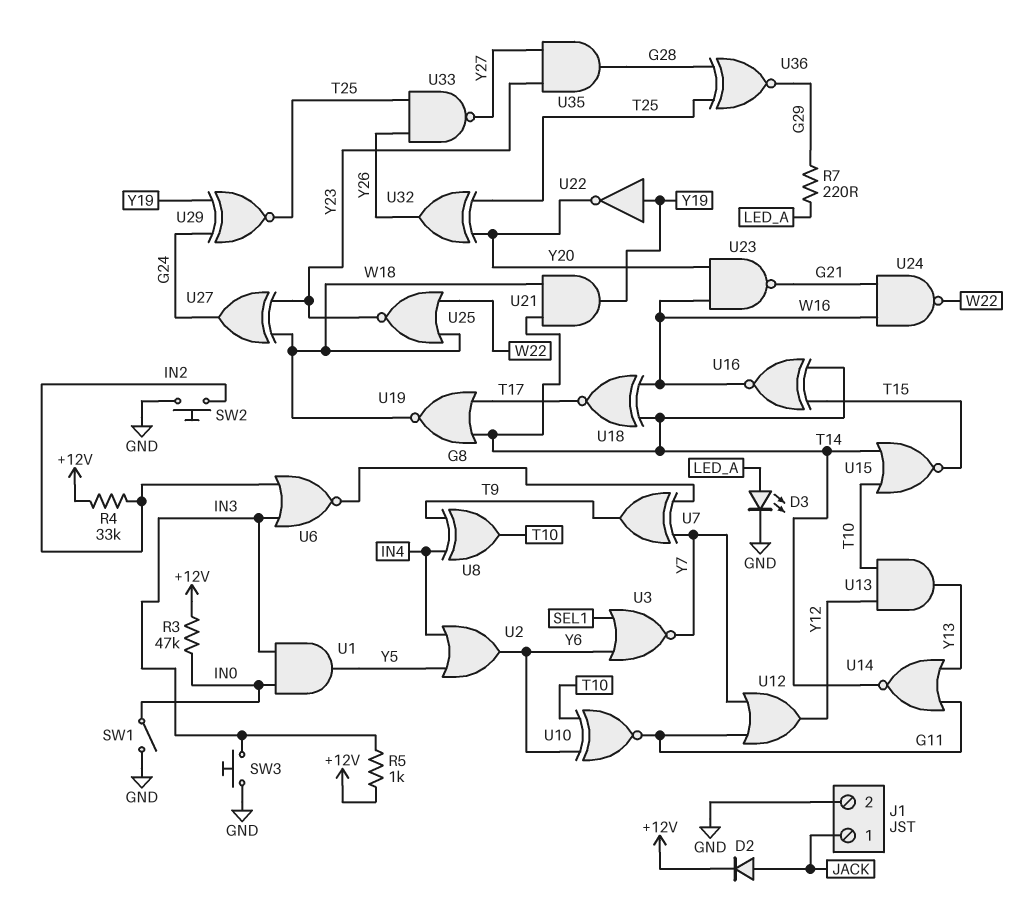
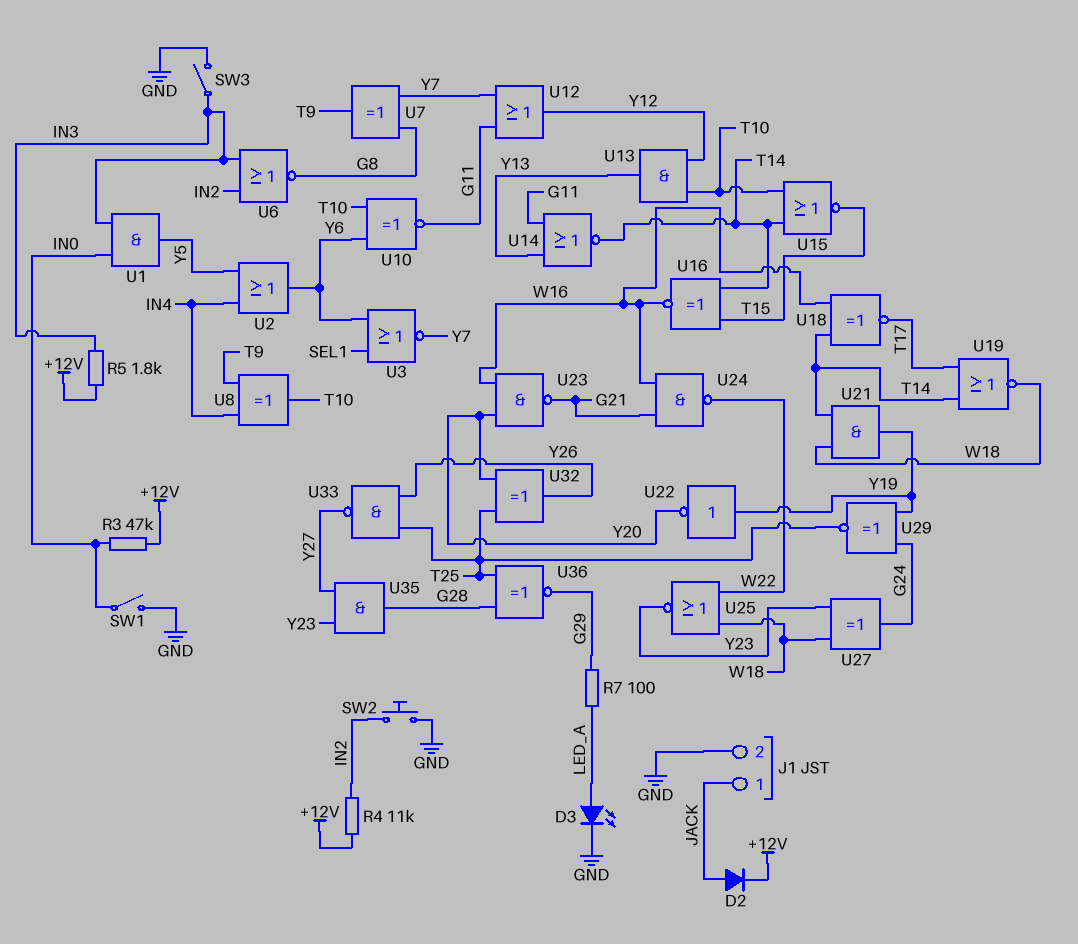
R4: 33k (+12V, IN2) -> 11k (+12V, IN2)
R5: 1k (+12V, IN3) -> 1.8k (+12V, IN3)
R7: 220 (G29, LED_A) -> 100 (G29, LED_A)
SW3: button (GND, IN3) -> switch (GND, IN3)

